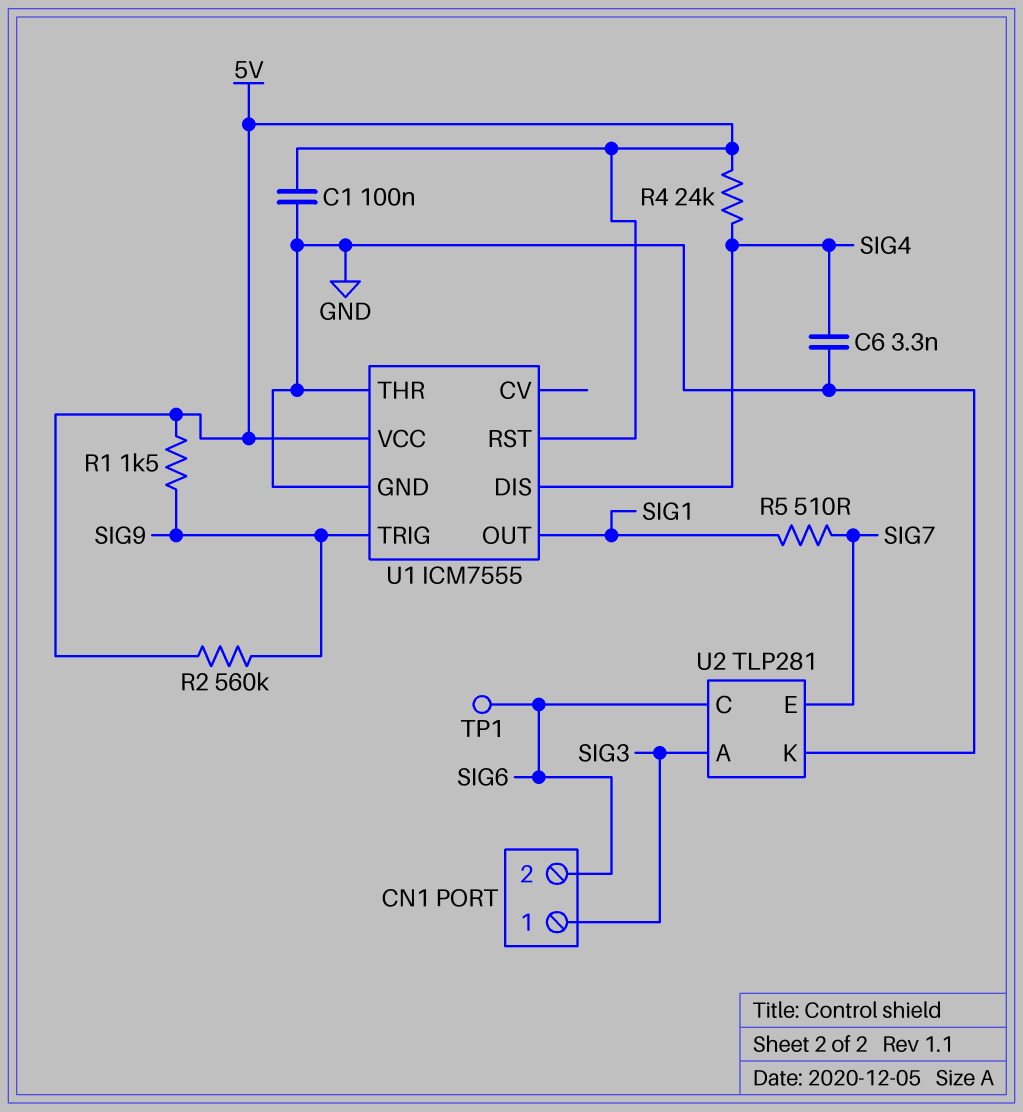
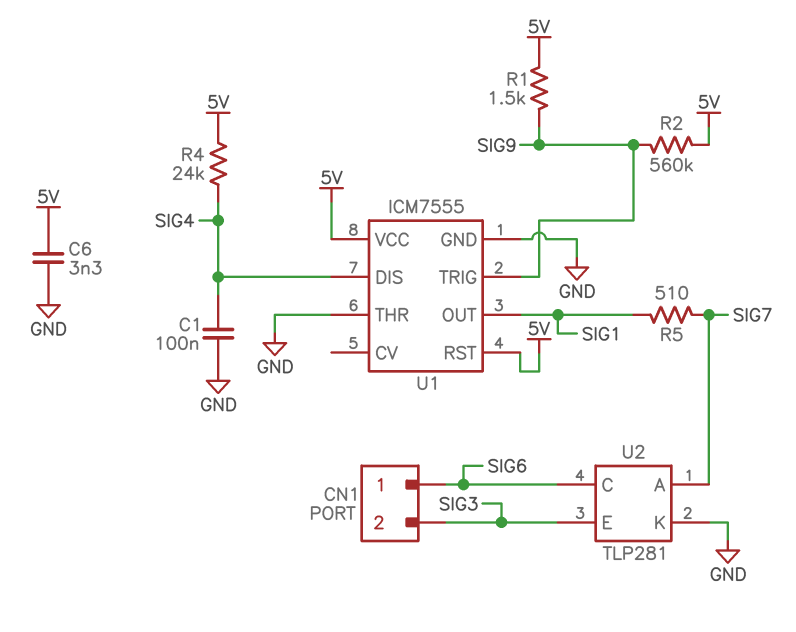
C1: 100nF (5V, GND) -> 100nF (GND, SIG4)
C6: 3.3nF (GND, SIG4) -> 3.3nF (5V, GND)
CN1 pin 1: SIG3 -> SIG6
CN1 pin 2: SIG6 -> SIG3
TP1: test point (SIG6) -> none
U2 pin A: SIG3 -> SIG7
U2 pin E: SIG7 -> SIG3

